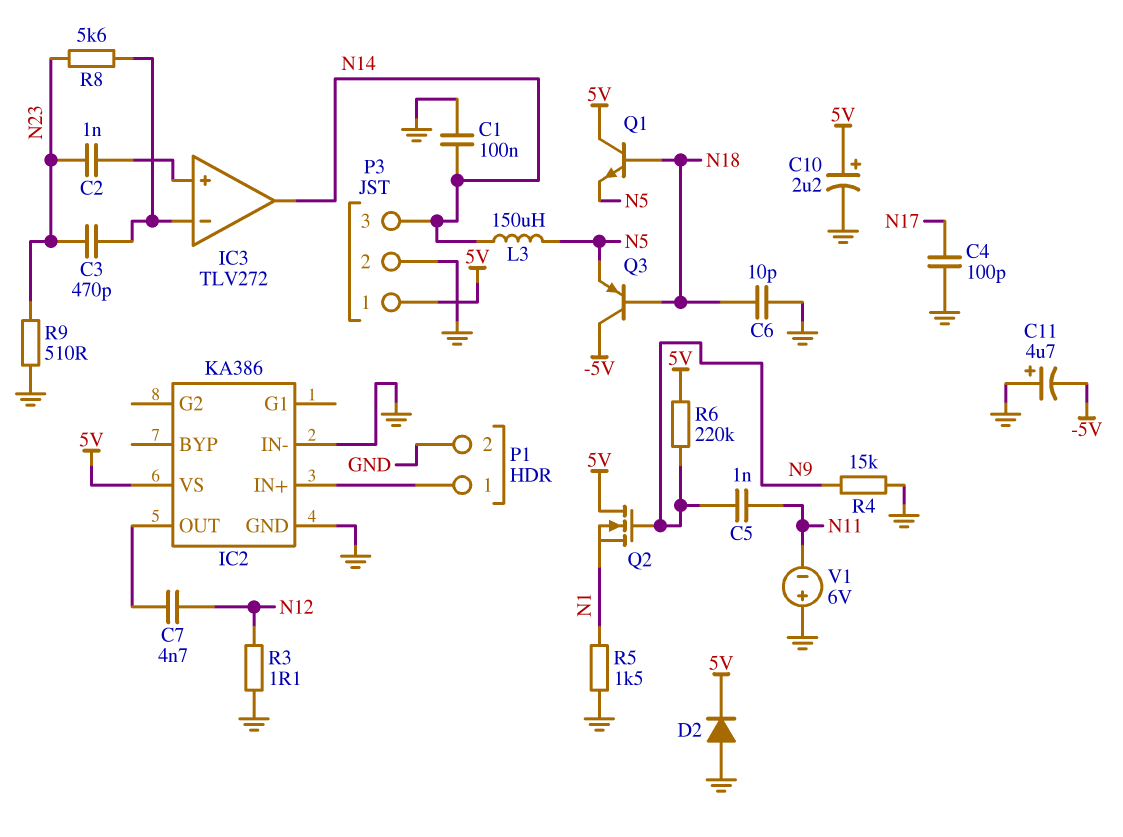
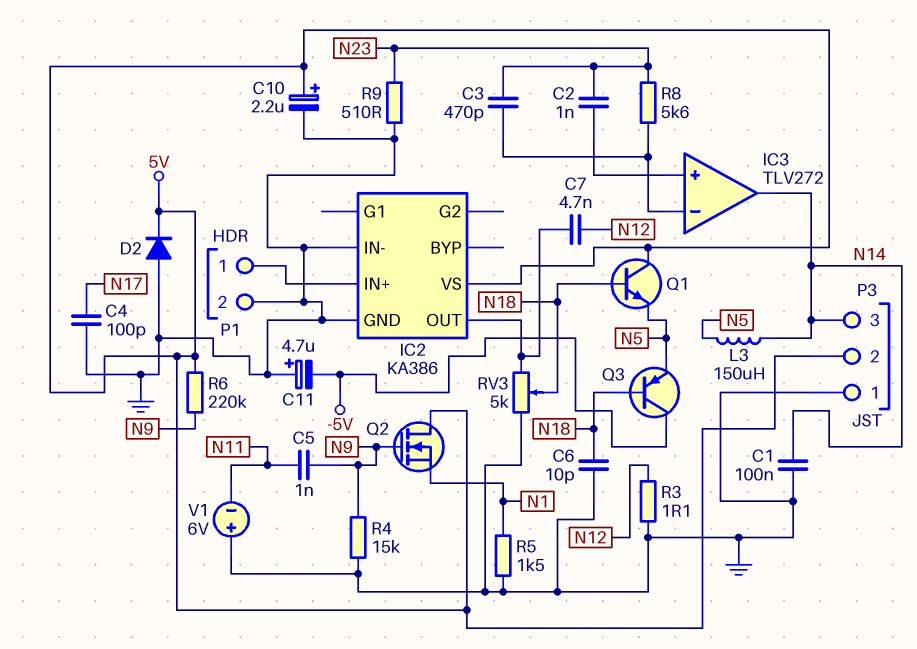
P3 pin 1: 5V -> GND
P3 pin 2: GND -> 5V
RV3: none -> 5k (GND, IC2/OUT, wiper N18)

